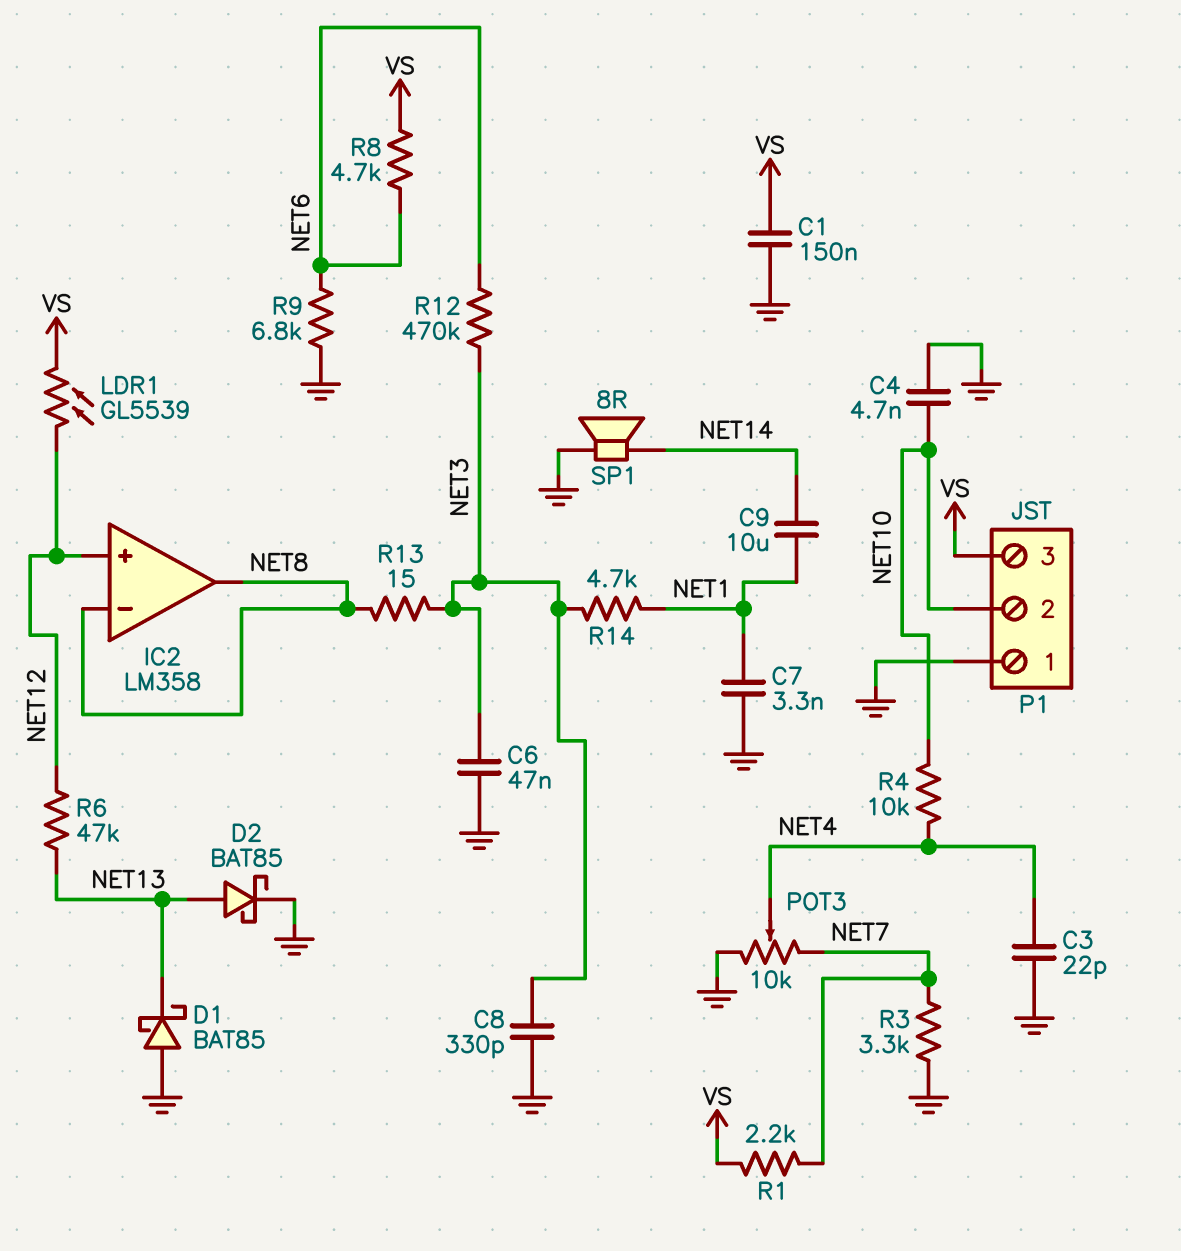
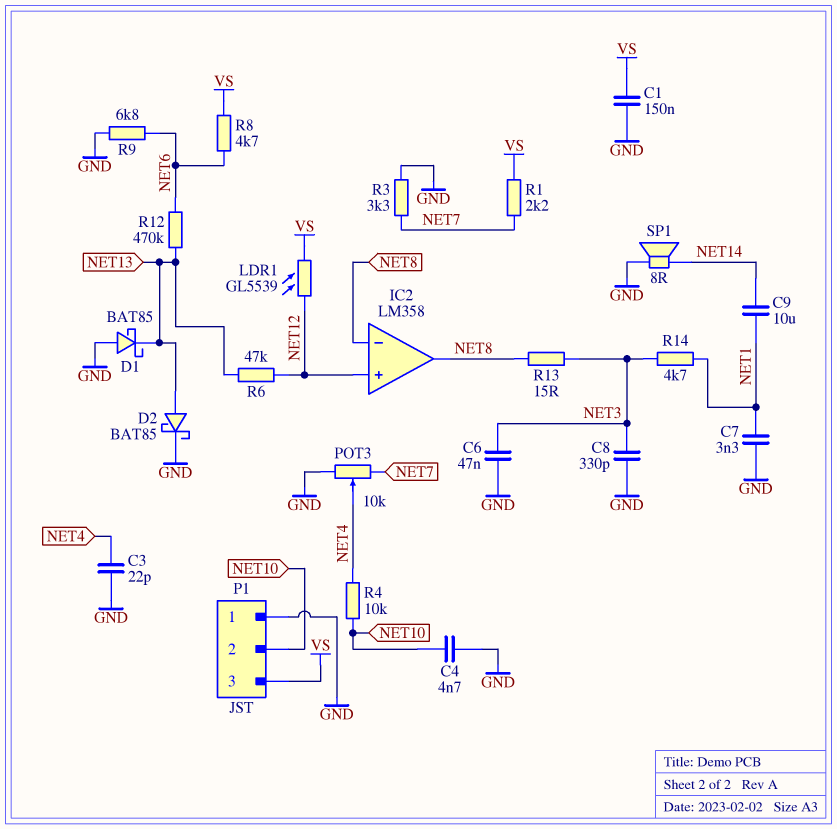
R12: 470k (NET3, NET6) -> 470k (NET6, NET13)

